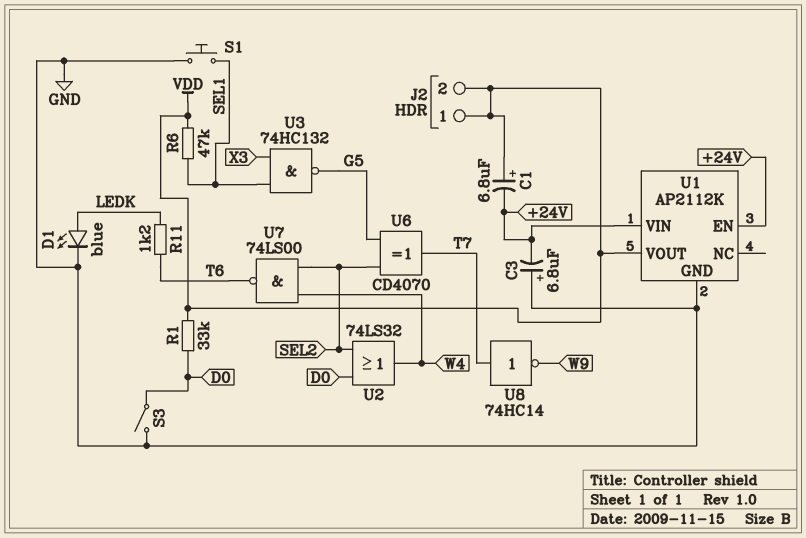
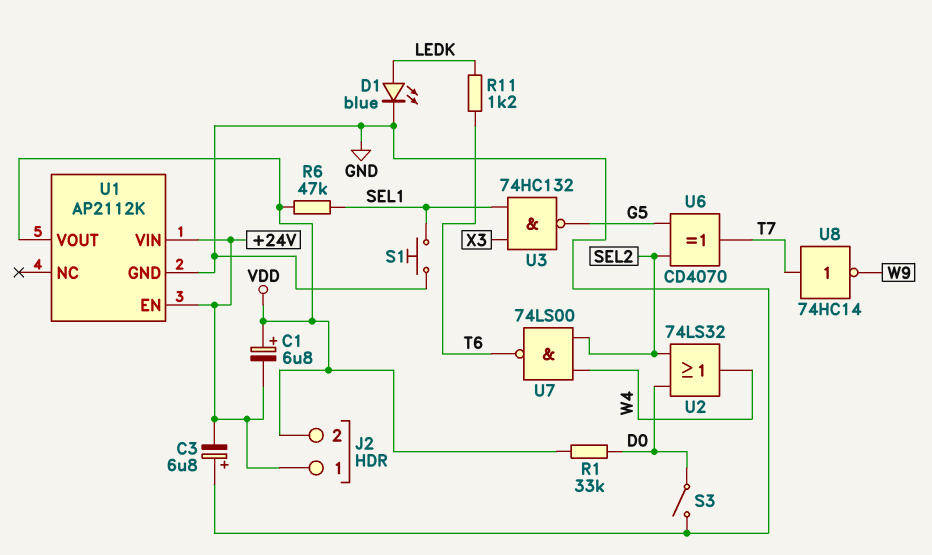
J2 pin 1: VDD -> +24V

